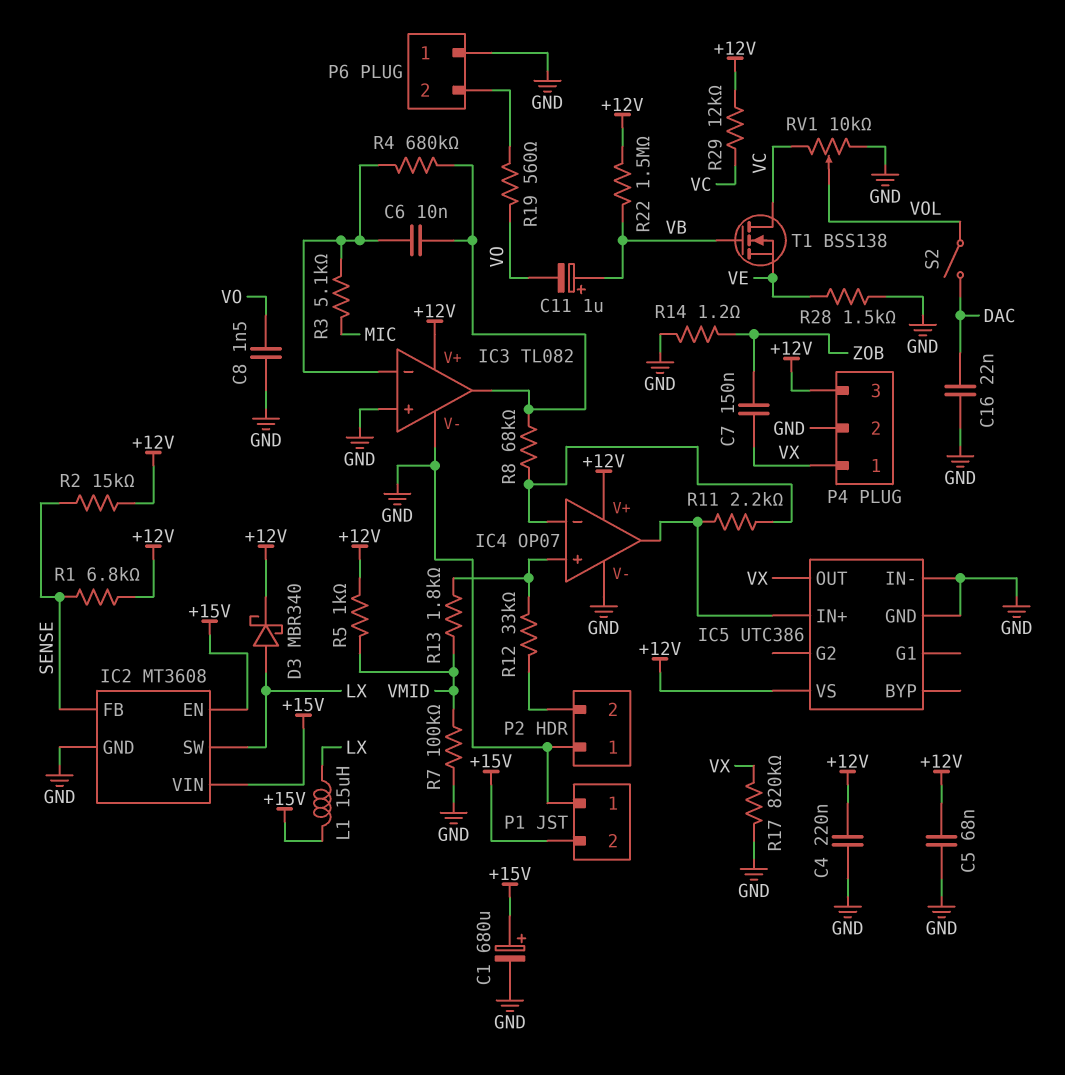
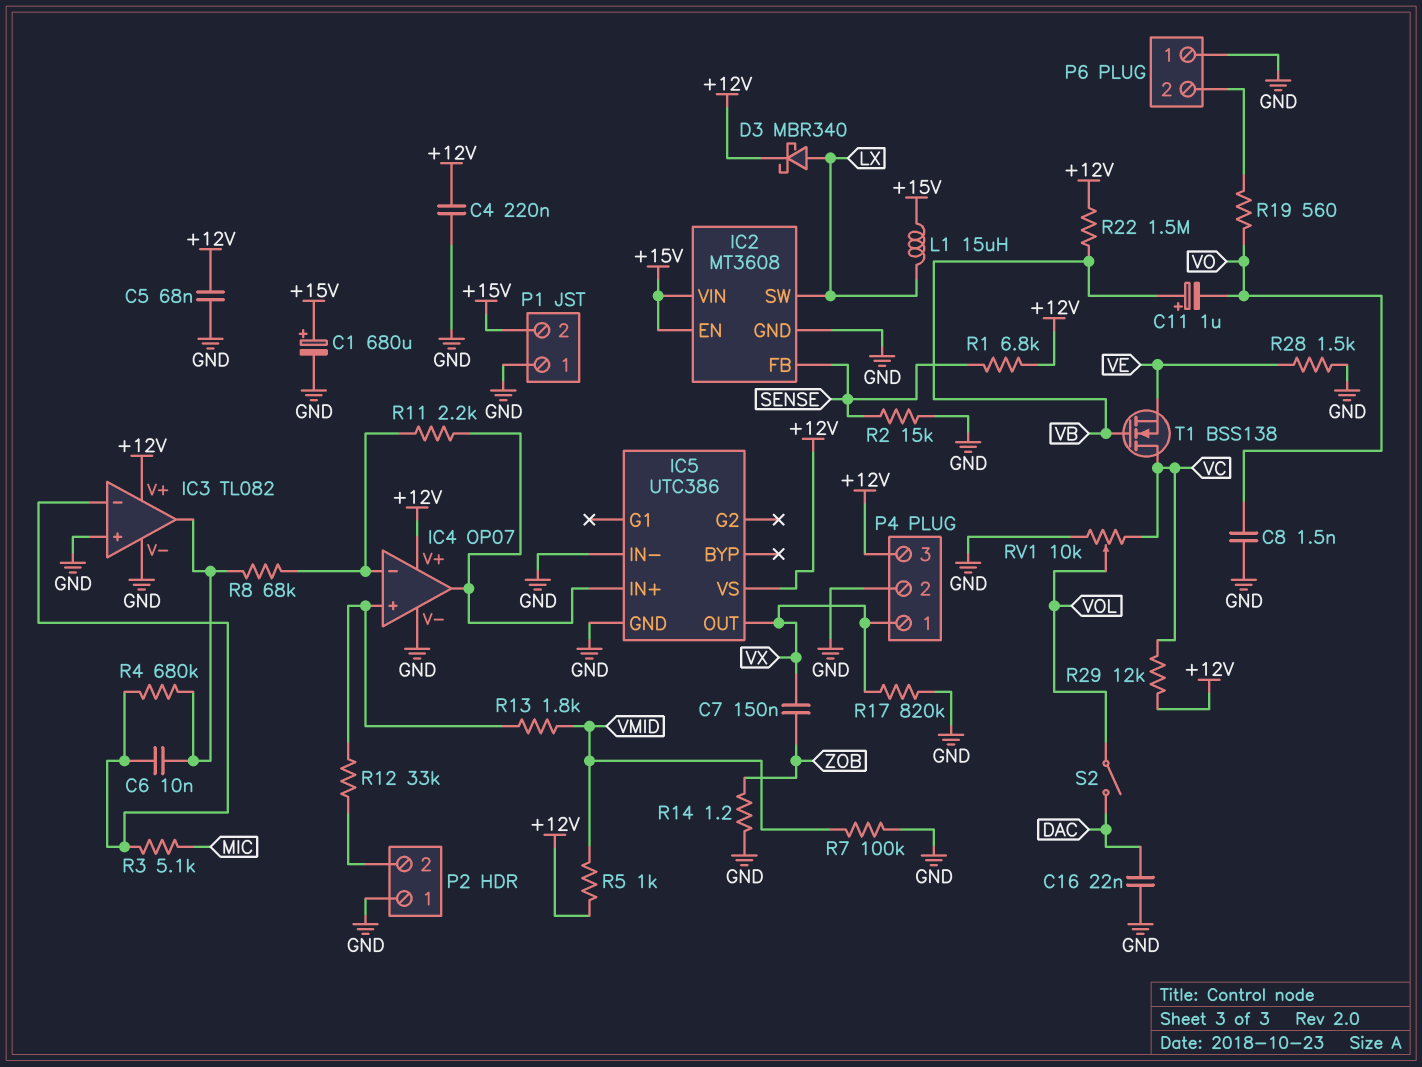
R2: 15k (+12V, SENSE) -> 15k (GND, SENSE)

